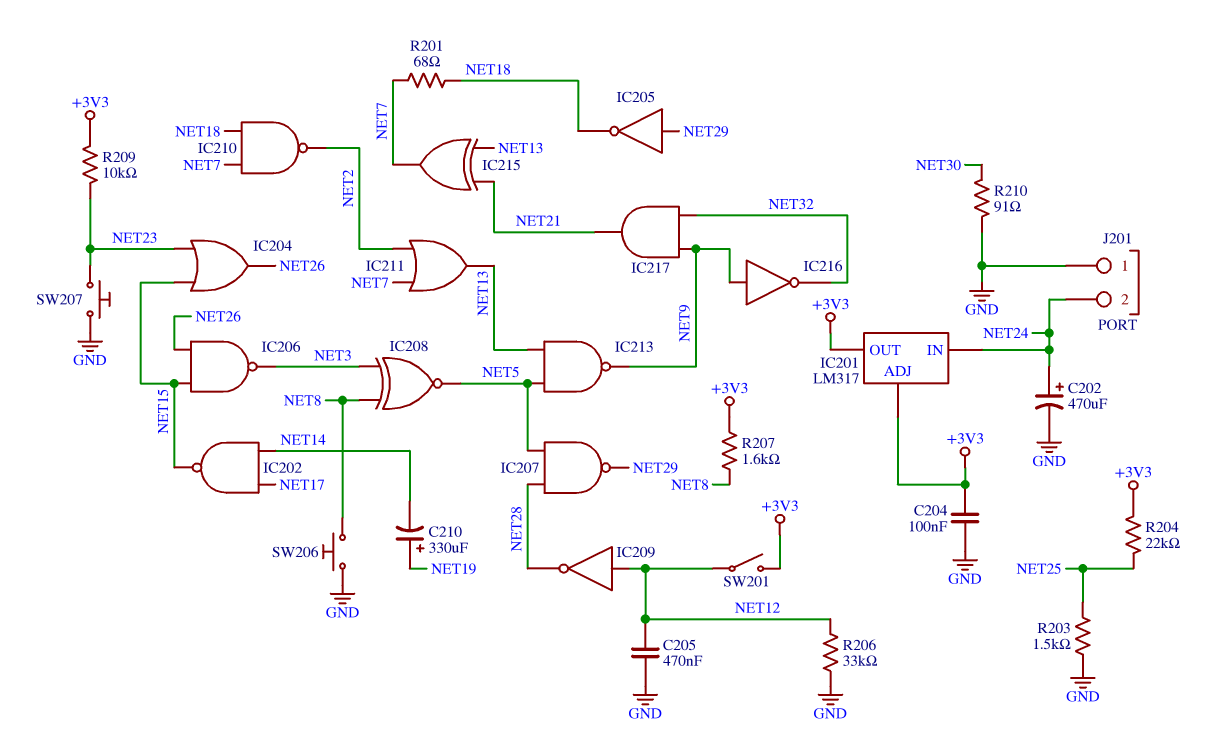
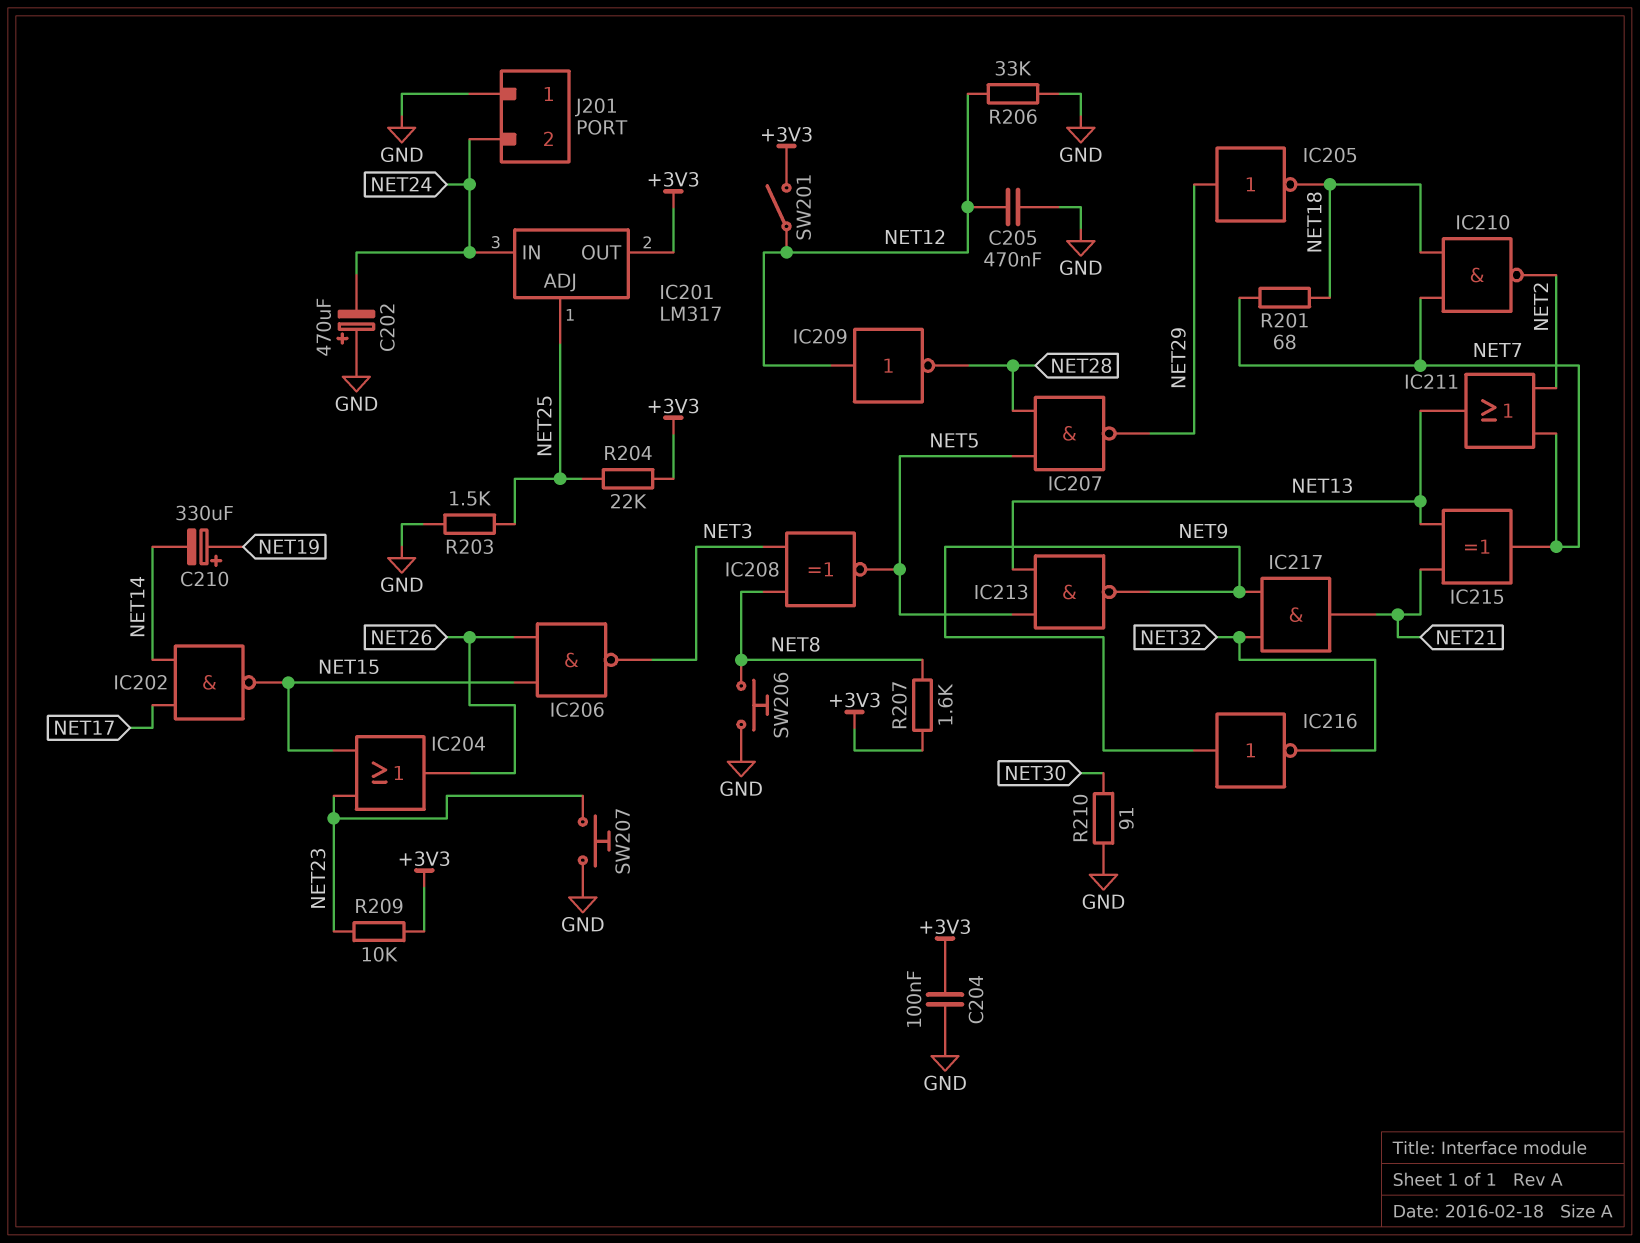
C202: 470uF (plus NET24, minus GND) -> 470uF (plus GND, minus NET24)
IC201 pin ADJ: +3V3 -> NET25

